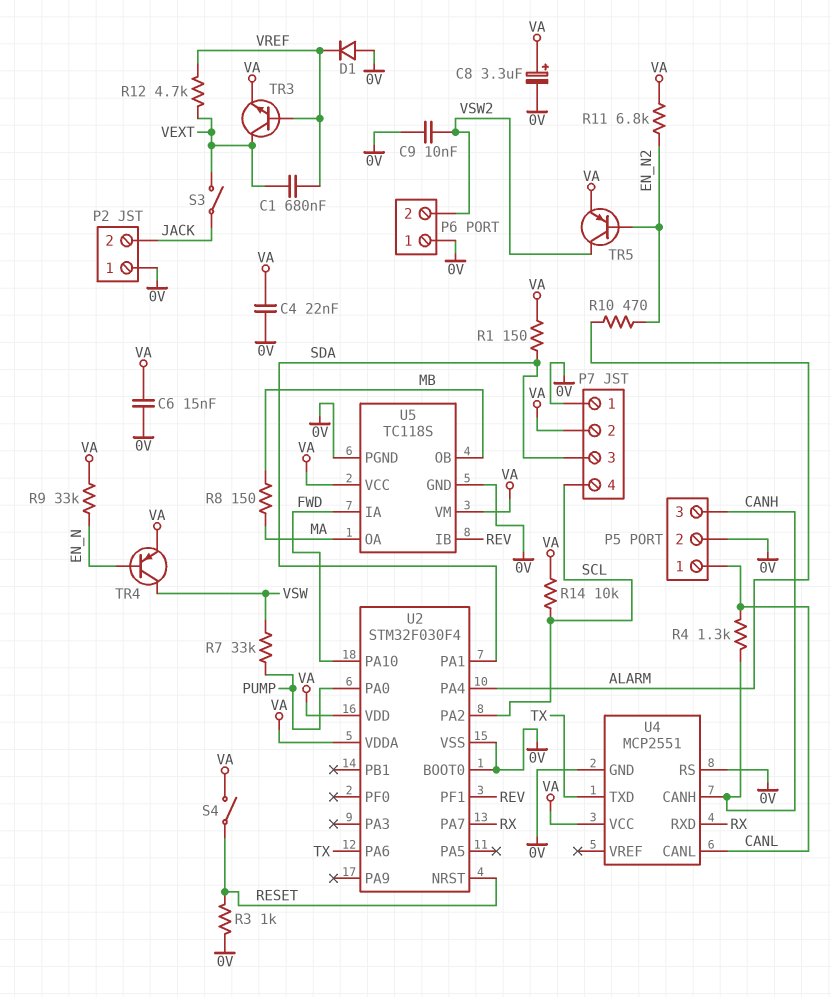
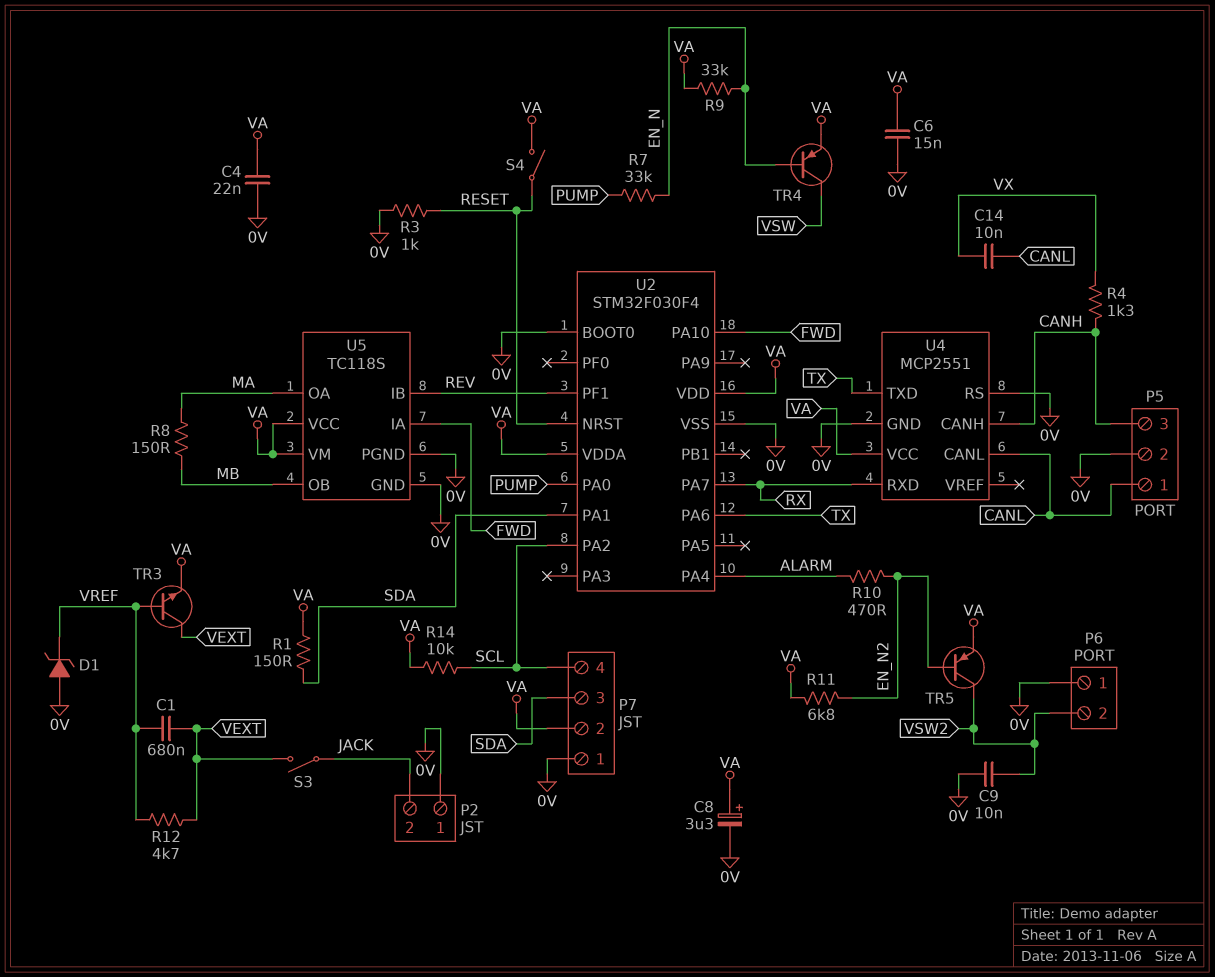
C14: none -> 10nF (CANL, VX)
D1: diode (A 0V, K VREF) -> zener (A 0V, K VREF)
R4: 1.3k (CANH, CANL) -> 1.3k (CANH, VX)
R7: 33k (PUMP, VSW) -> 33k (EN_N, PUMP)

